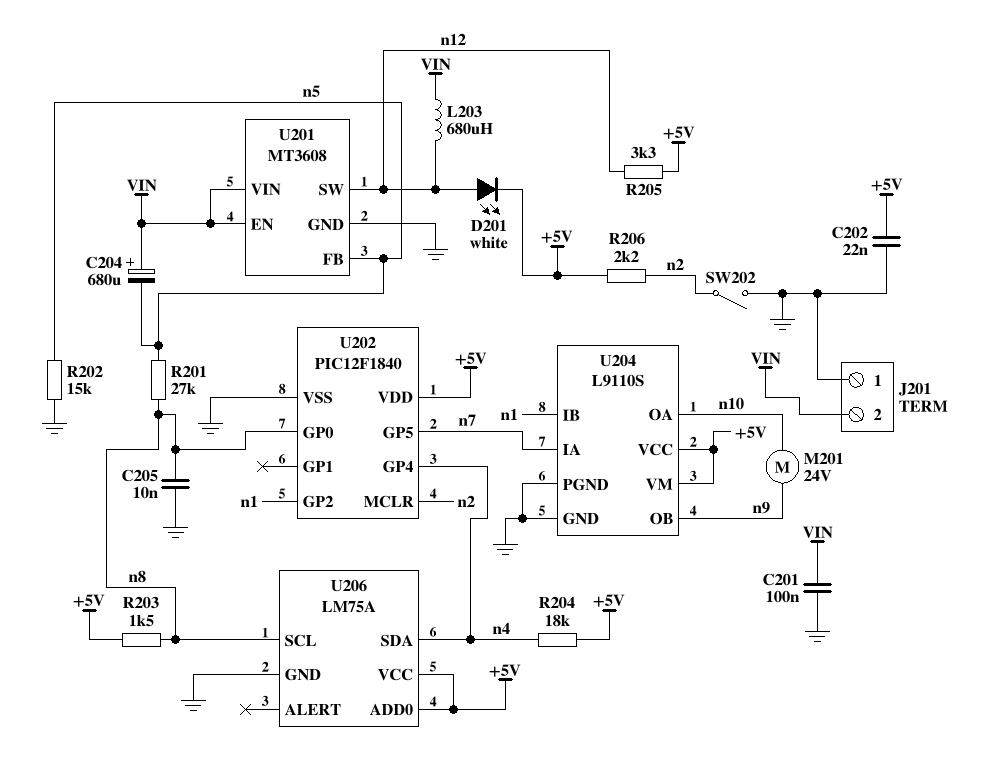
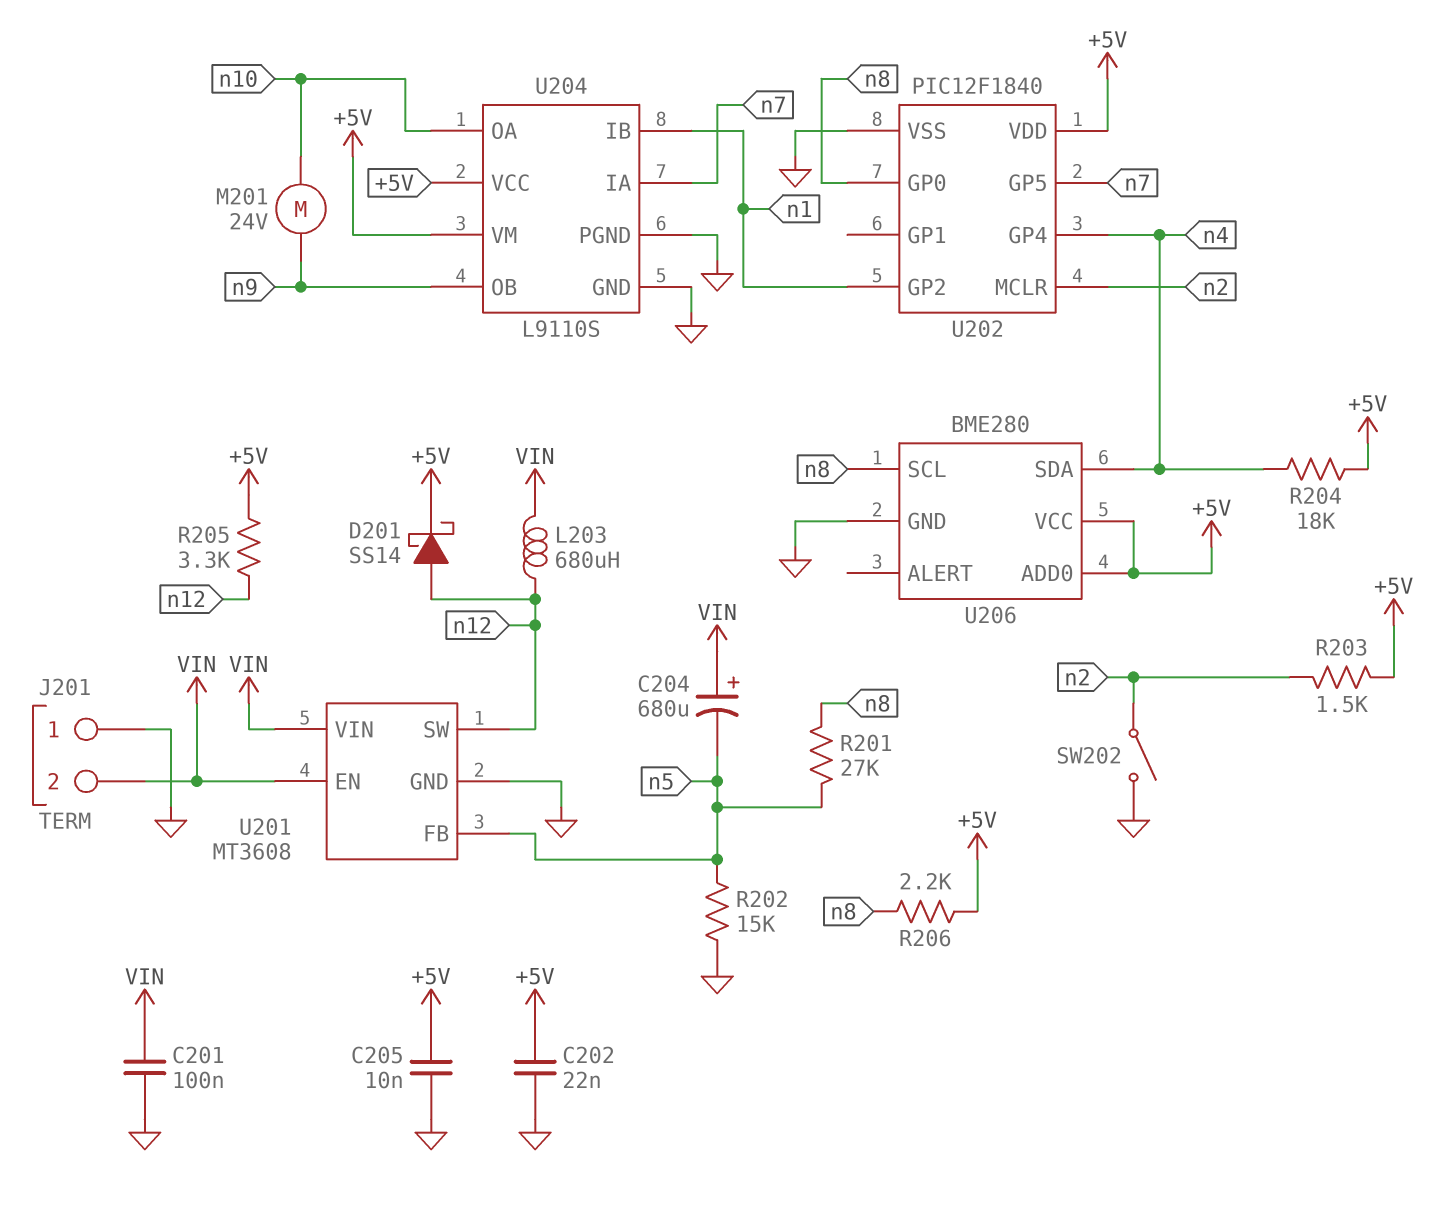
C205: 10nF (GND, n8) -> 10nF (+5V, GND)
D201: LED white (A n12, K +5V) -> schottky SS14 (A n12, K +5V)
R203: 1.5k (+5V, n8) -> 1.5k (+5V, n2)
R206: 2.2k (+5V, n2) -> 2.2k (+5V, n8)
U206: LM75A -> BME280

